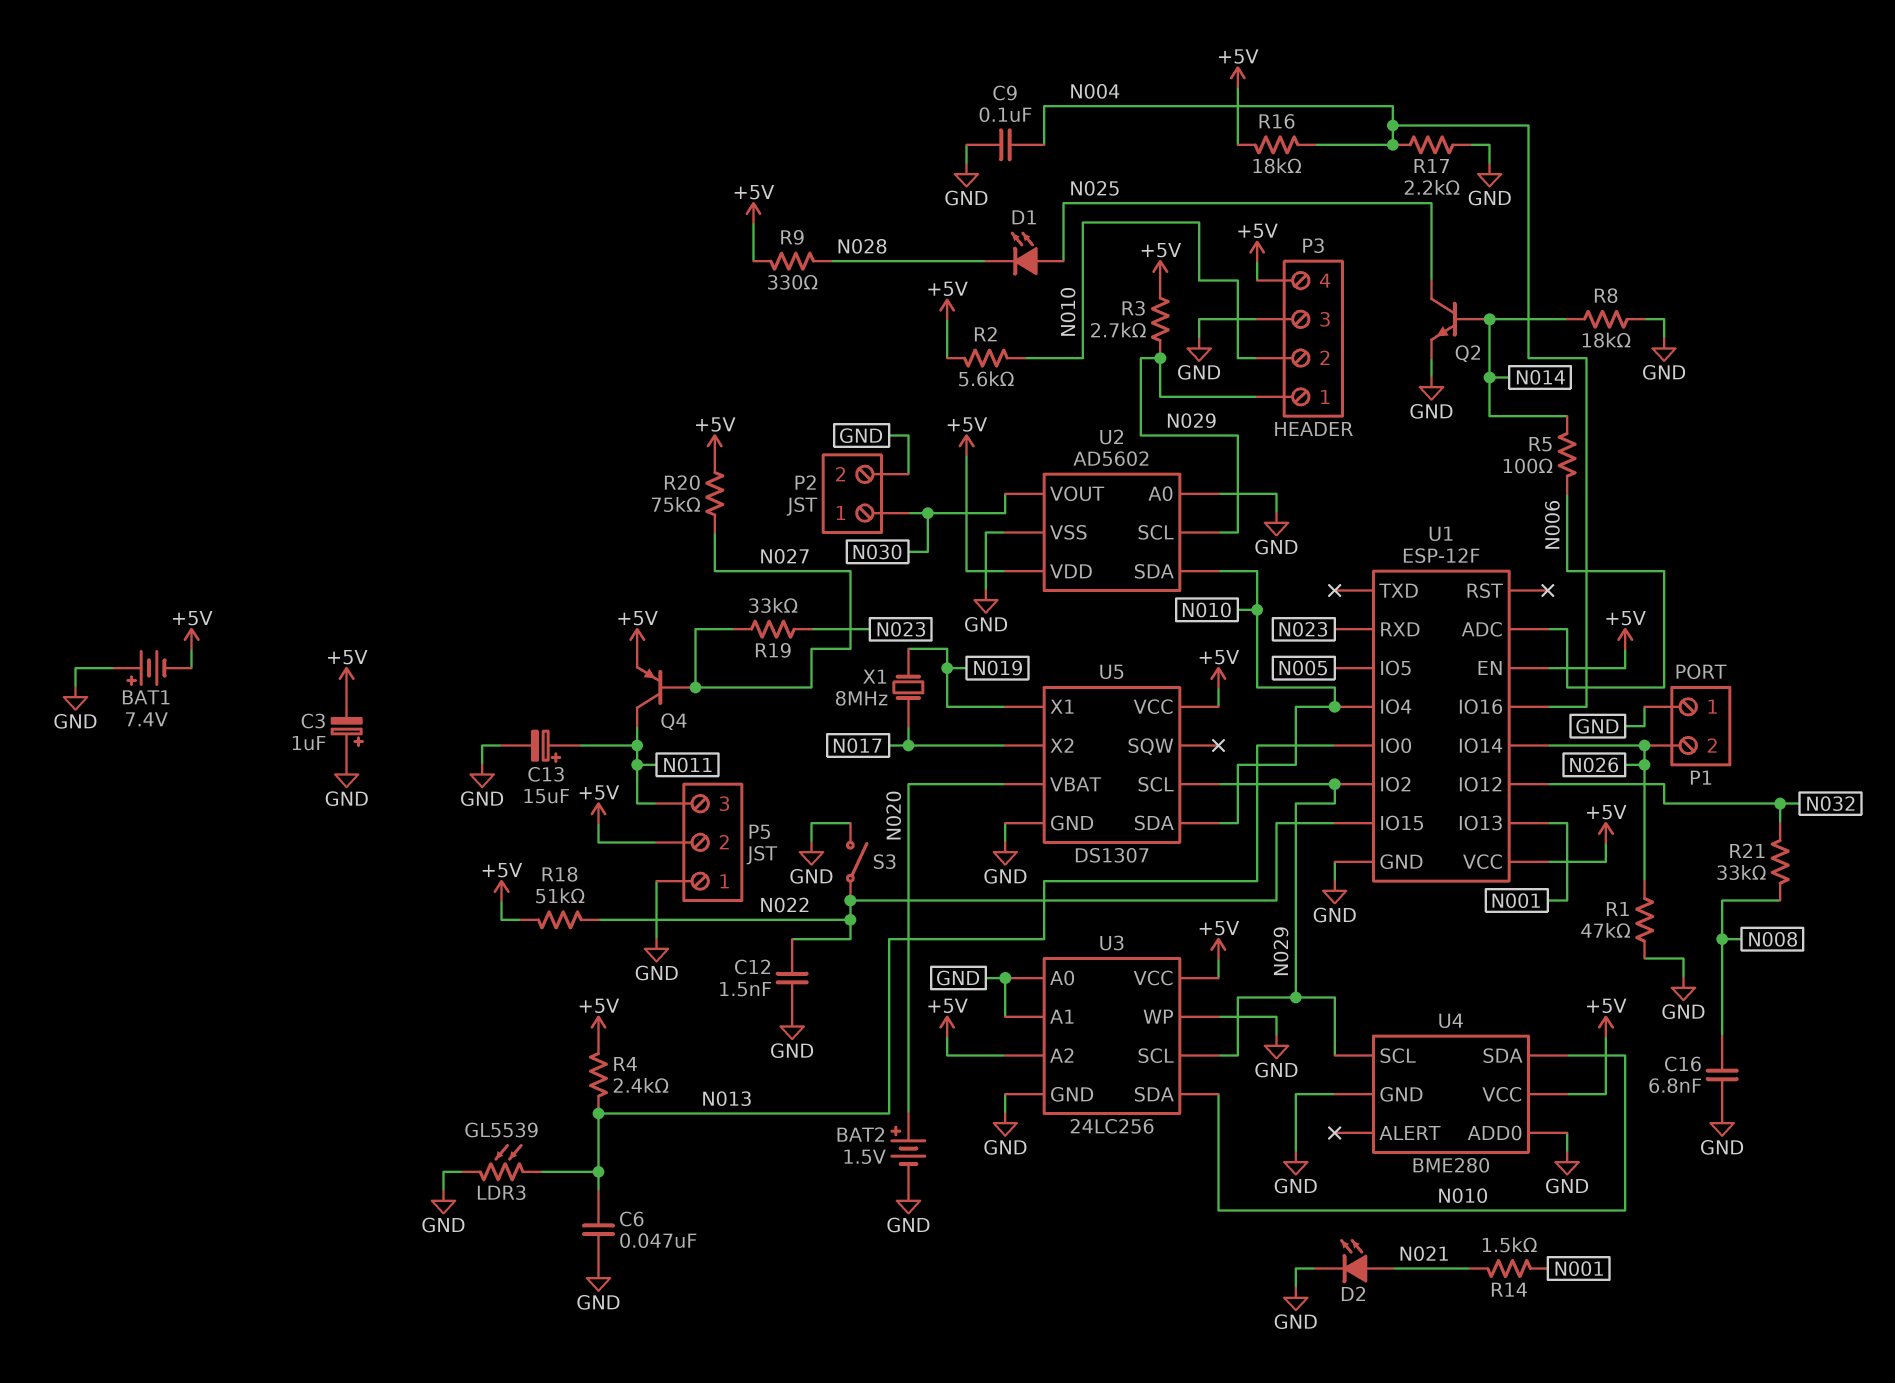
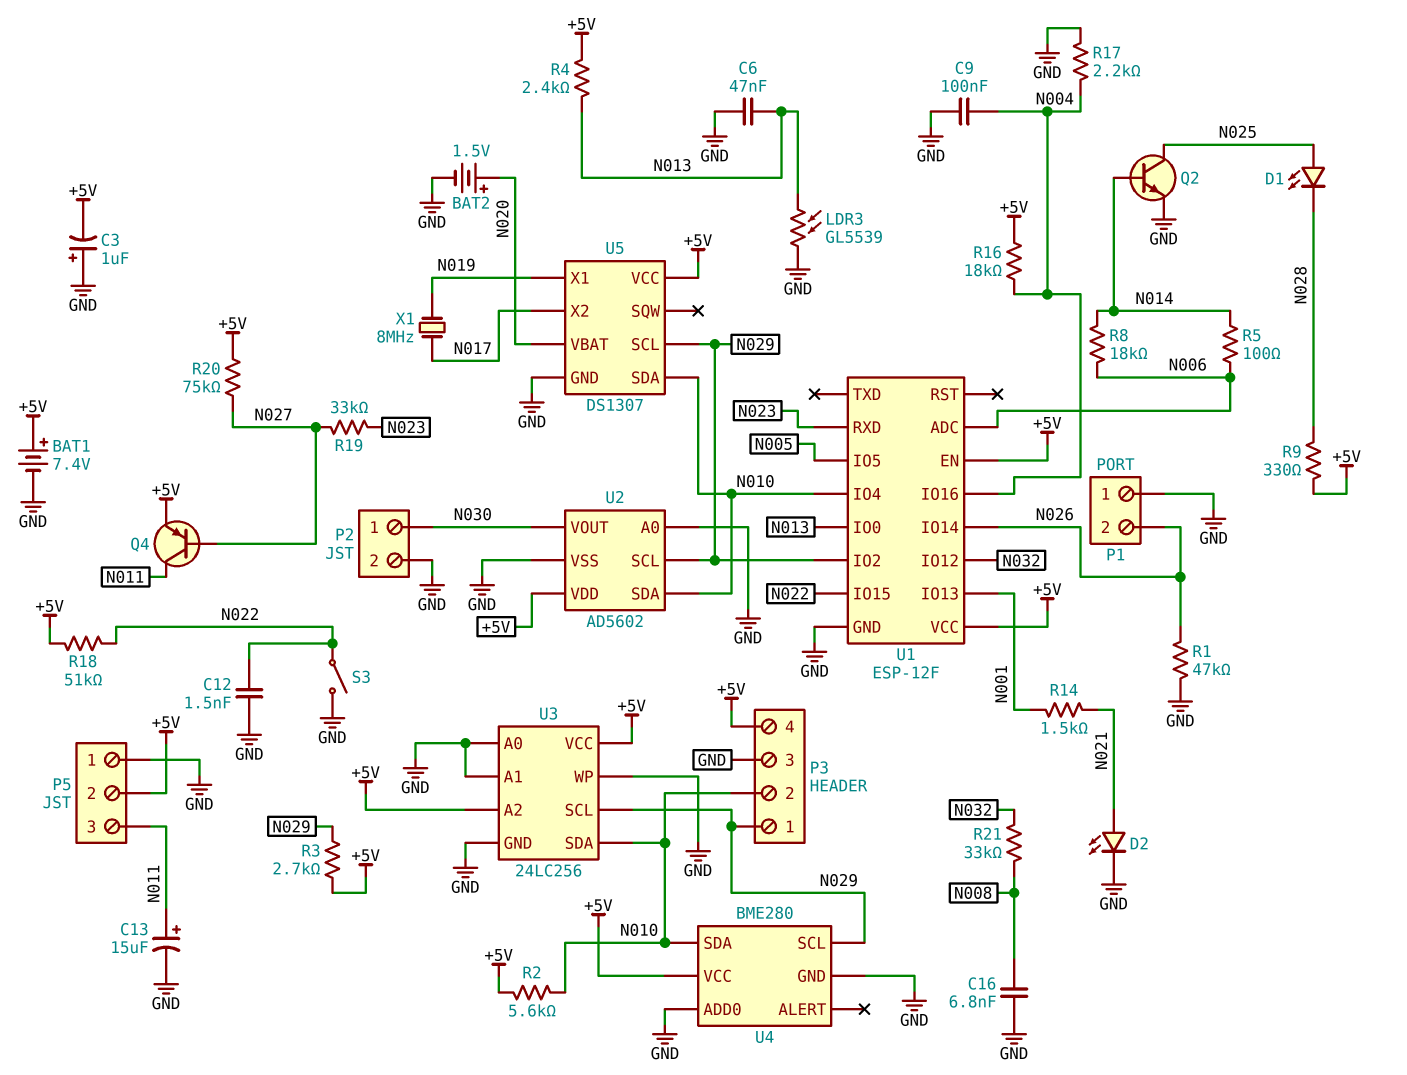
BAT1: 7.4V (plus GND, minus +5V) -> 7.4V (plus +5V, minus GND)
R8: 18k (GND, N014) -> 18k (N006, N014)

